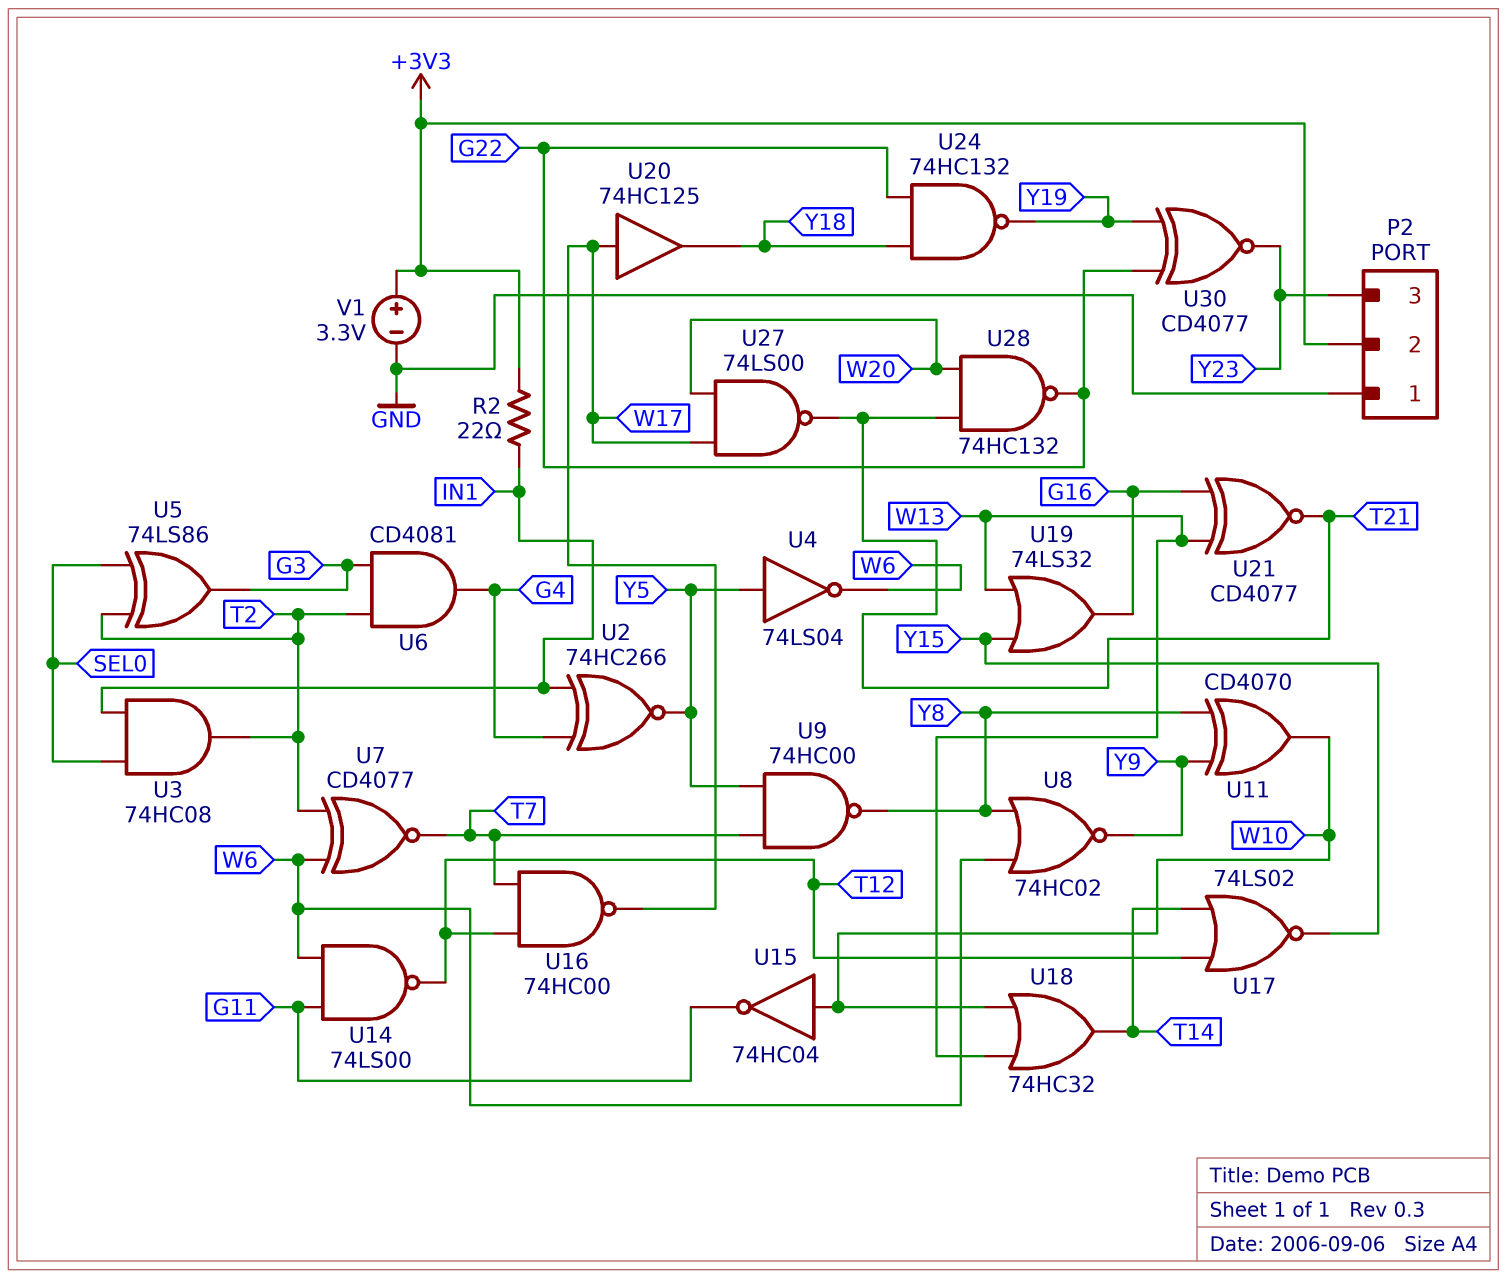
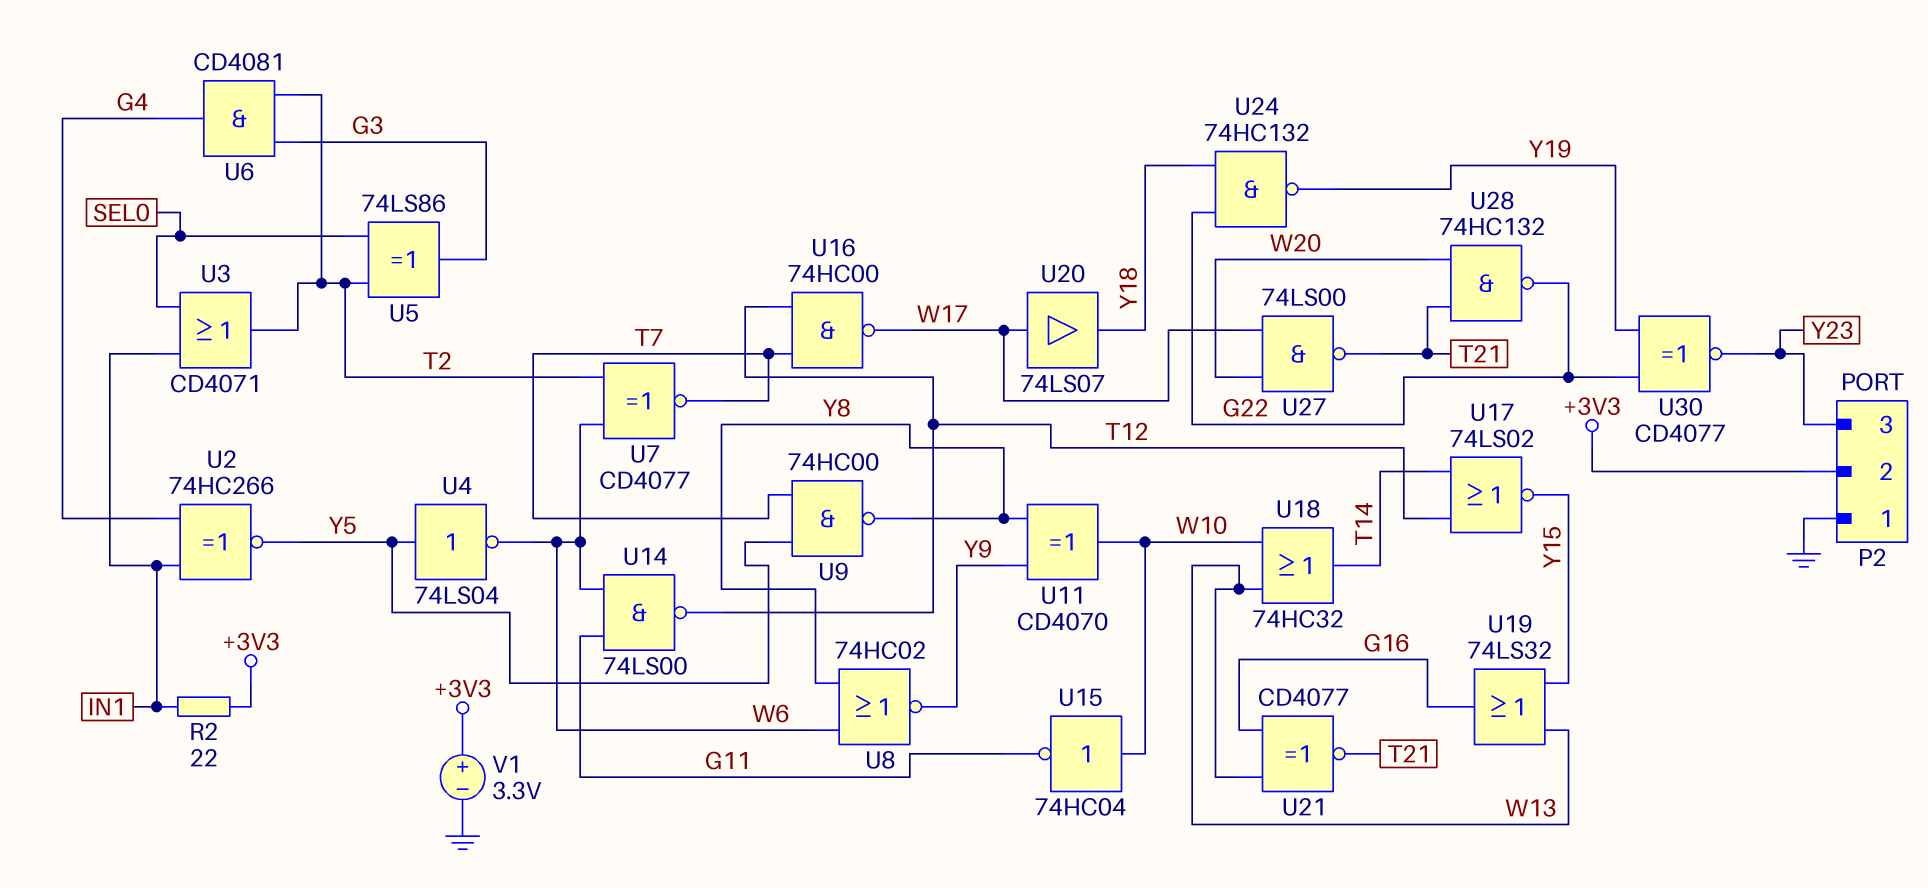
U3: AND 74HC08 (in IN1, in SEL0, out T2) -> OR CD4071 (in IN1, in SEL0, out T2)
U20: buffer 74HC125 (in W17, out Y18) -> buffer 74LS07 (in W17, out Y18)

